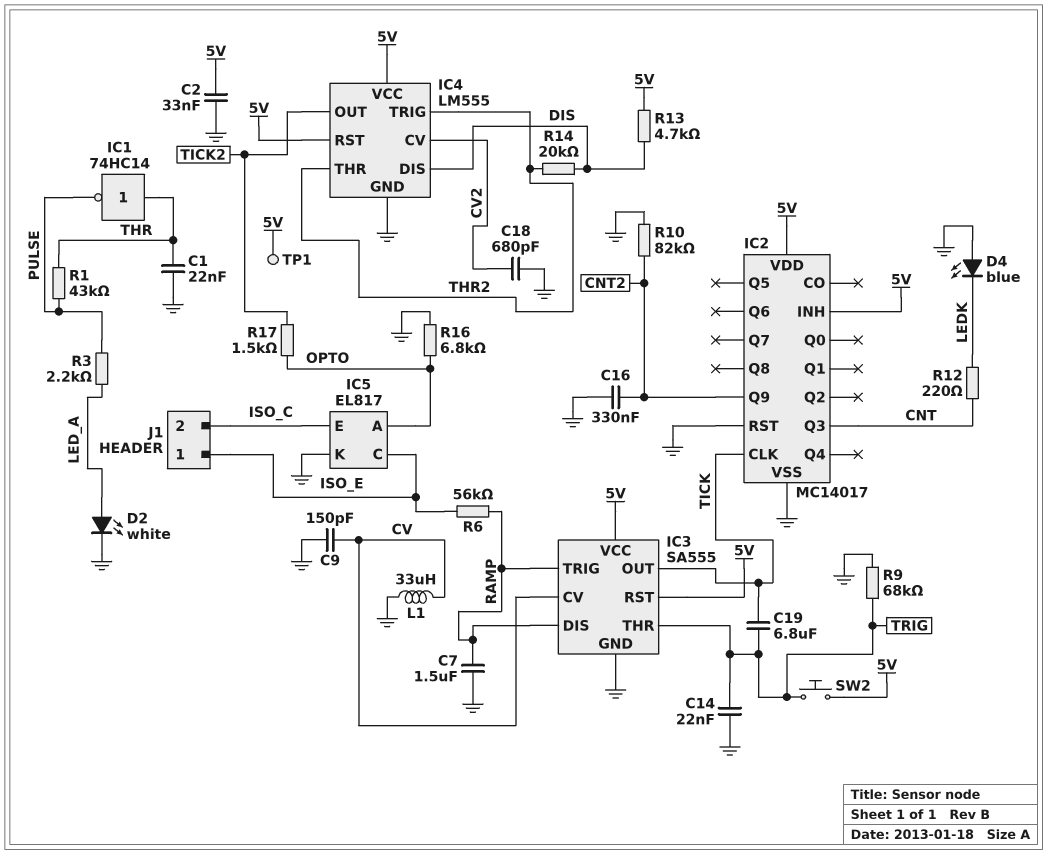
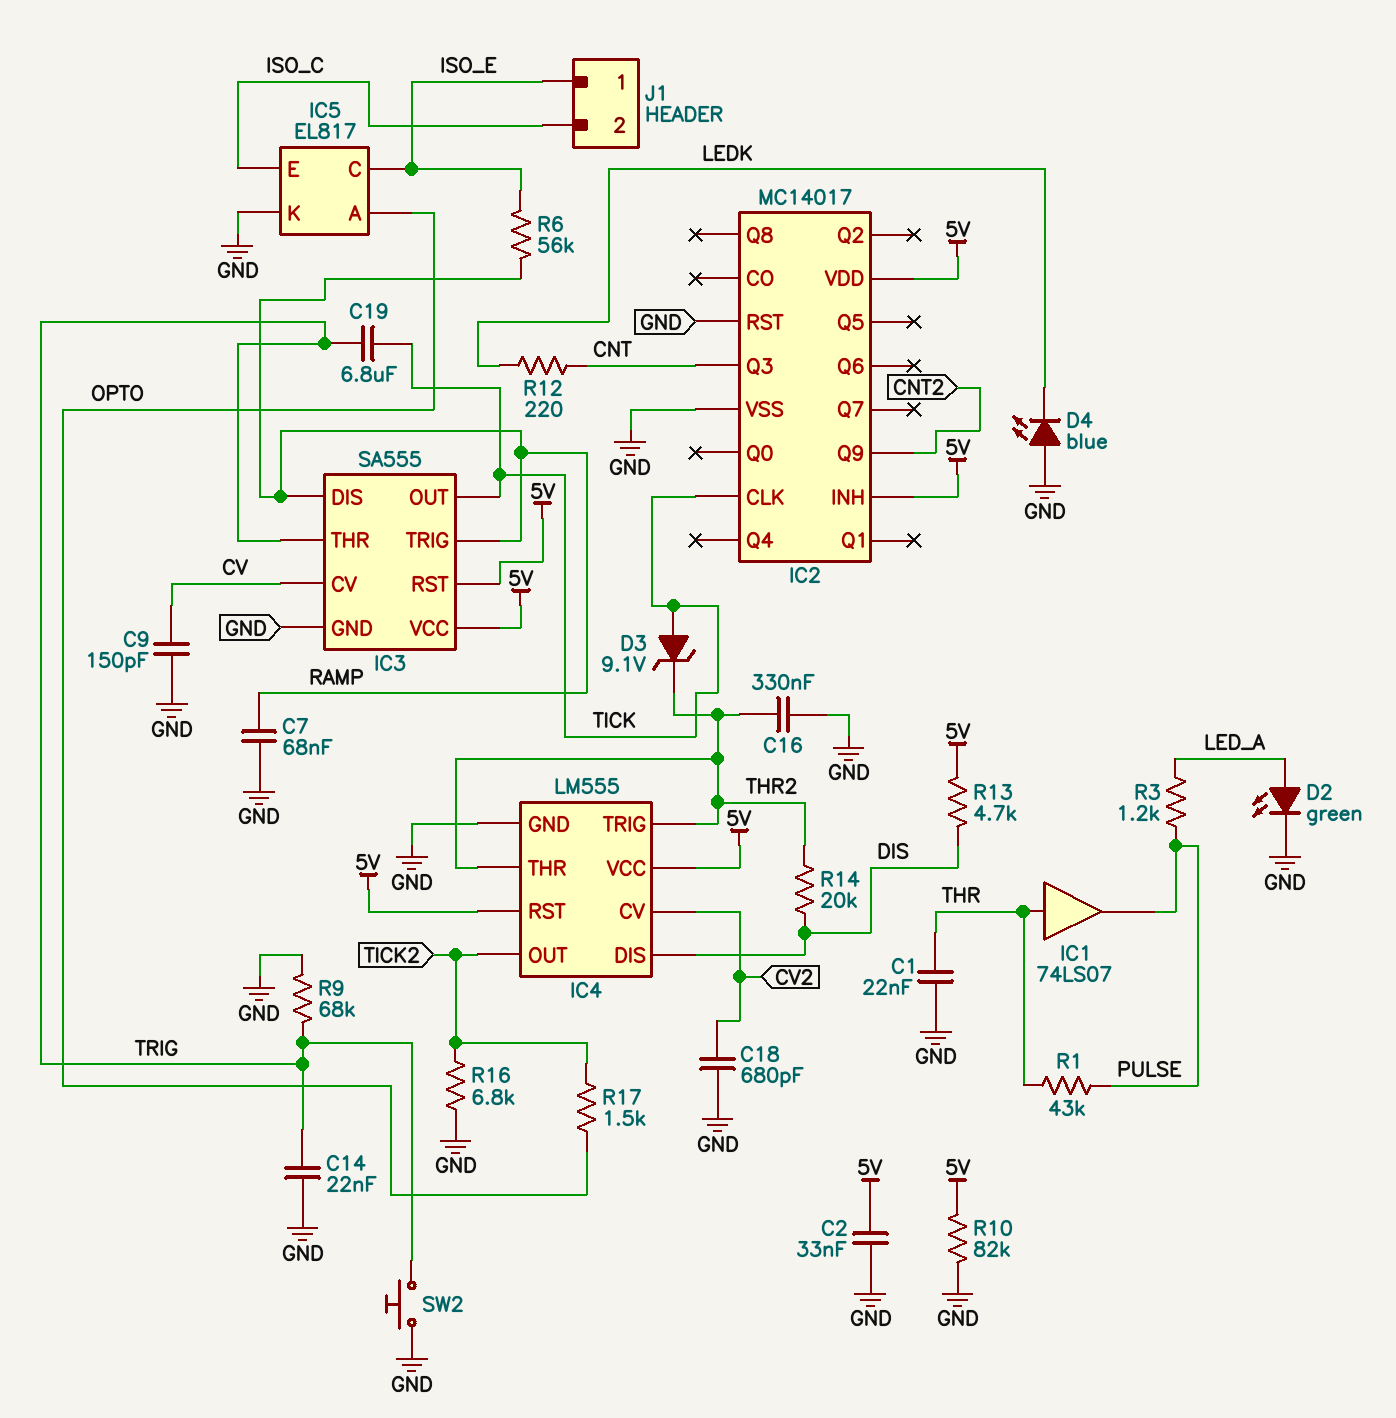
C7: 1.5uF (GND, RAMP) -> 68nF (GND, RAMP)
C16: 330nF (CNT2, GND) -> 330nF (GND, THR2)
D2: LED white (A LED_A, K GND) -> LED green (A LED_A, K GND)
D3: none -> zener 9.1V (A TICK, K THR2)
IC1: NOT 74HC14 (in THR, out PULSE) -> buffer 74LS07 (in THR, out PULSE)
L1: 33uH (CV, GND) -> none
R3: 2.2k (LED_A, PULSE) -> 1.2k (LED_A, PULSE)
R10: 82k (CNT2, GND) -> 82k (5V, GND)
R16: 6.8k (GND, OPTO) -> 6.8k (GND, TICK2)
SW2: button (5V, TRIG) -> button (GND, TRIG)
TP1: test point (5V) -> none

